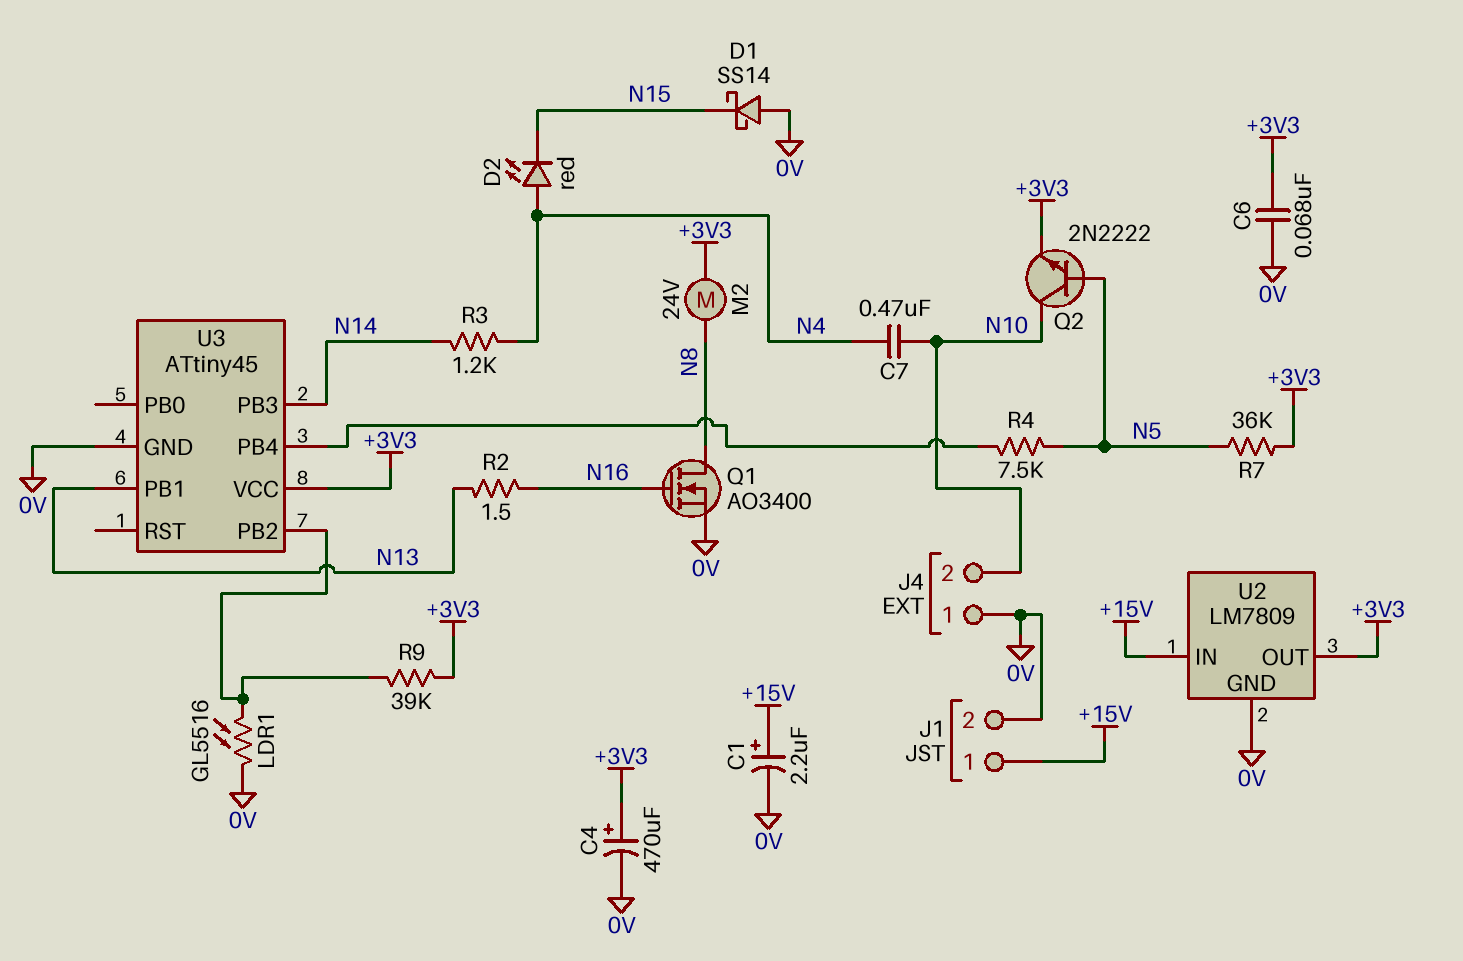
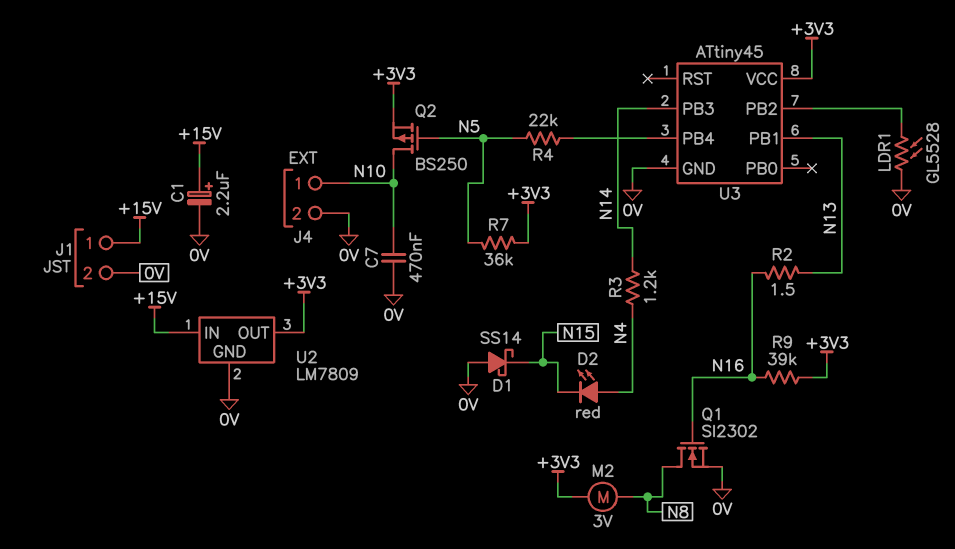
C4: 470uF (plus +3V3, minus 0V) -> none
C6: 68nF (+3V3, 0V) -> none
C7: 470nF (N4, N10) -> 470nF (0V, N10)
J4 pin 1: 0V -> N10
J4 pin 2: N10 -> 0V
LDR1: GL5516 (0V, U3/PB2) -> GL5528 (0V, U3/PB2)
M2: motor 24V (+3V3, N8) -> motor 3V (+3V3, N8)
Q1: NMOS AO3400 (G N16, D N8, S 0V) -> NMOS SI2302 (G N16, D N8, S 0V)
Q2: NPN 2N2222 (B N5, C N10, E +3V3) -> PMOS BS250 (G N5, D N10, S +3V3)
R4: 7.5k (N5, U3/PB4) -> 22k (N5, U3/PB4)
R9: 39k (+3V3, U3/PB2) -> 39k (+3V3, N16)

